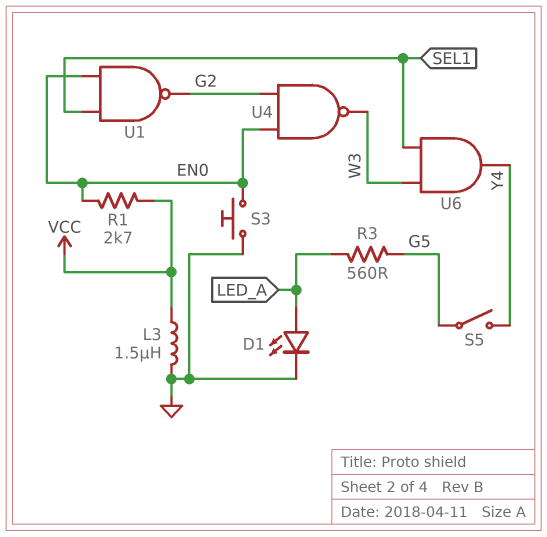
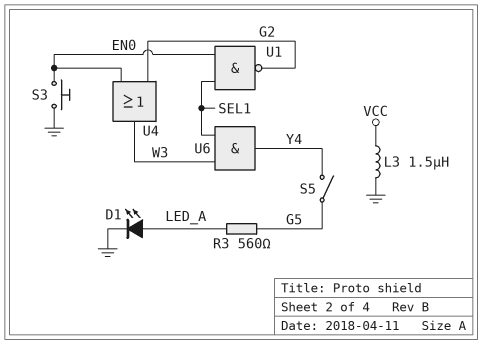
R1: 2.7k (EN0, VCC) -> none
U4: NAND (in EN0, in G2, out W3) -> OR (in EN0, in G2, out W3)

